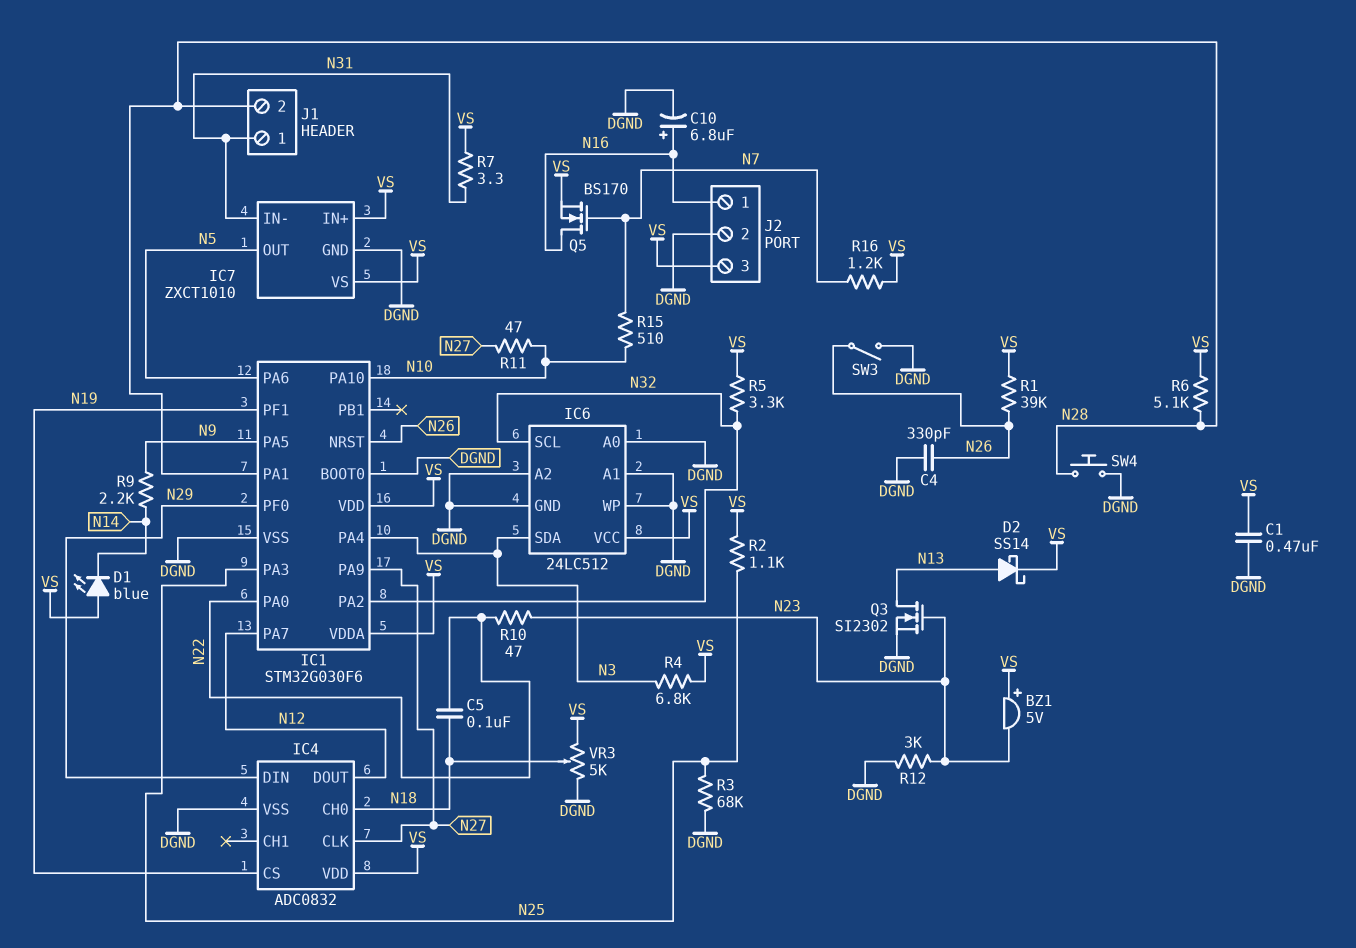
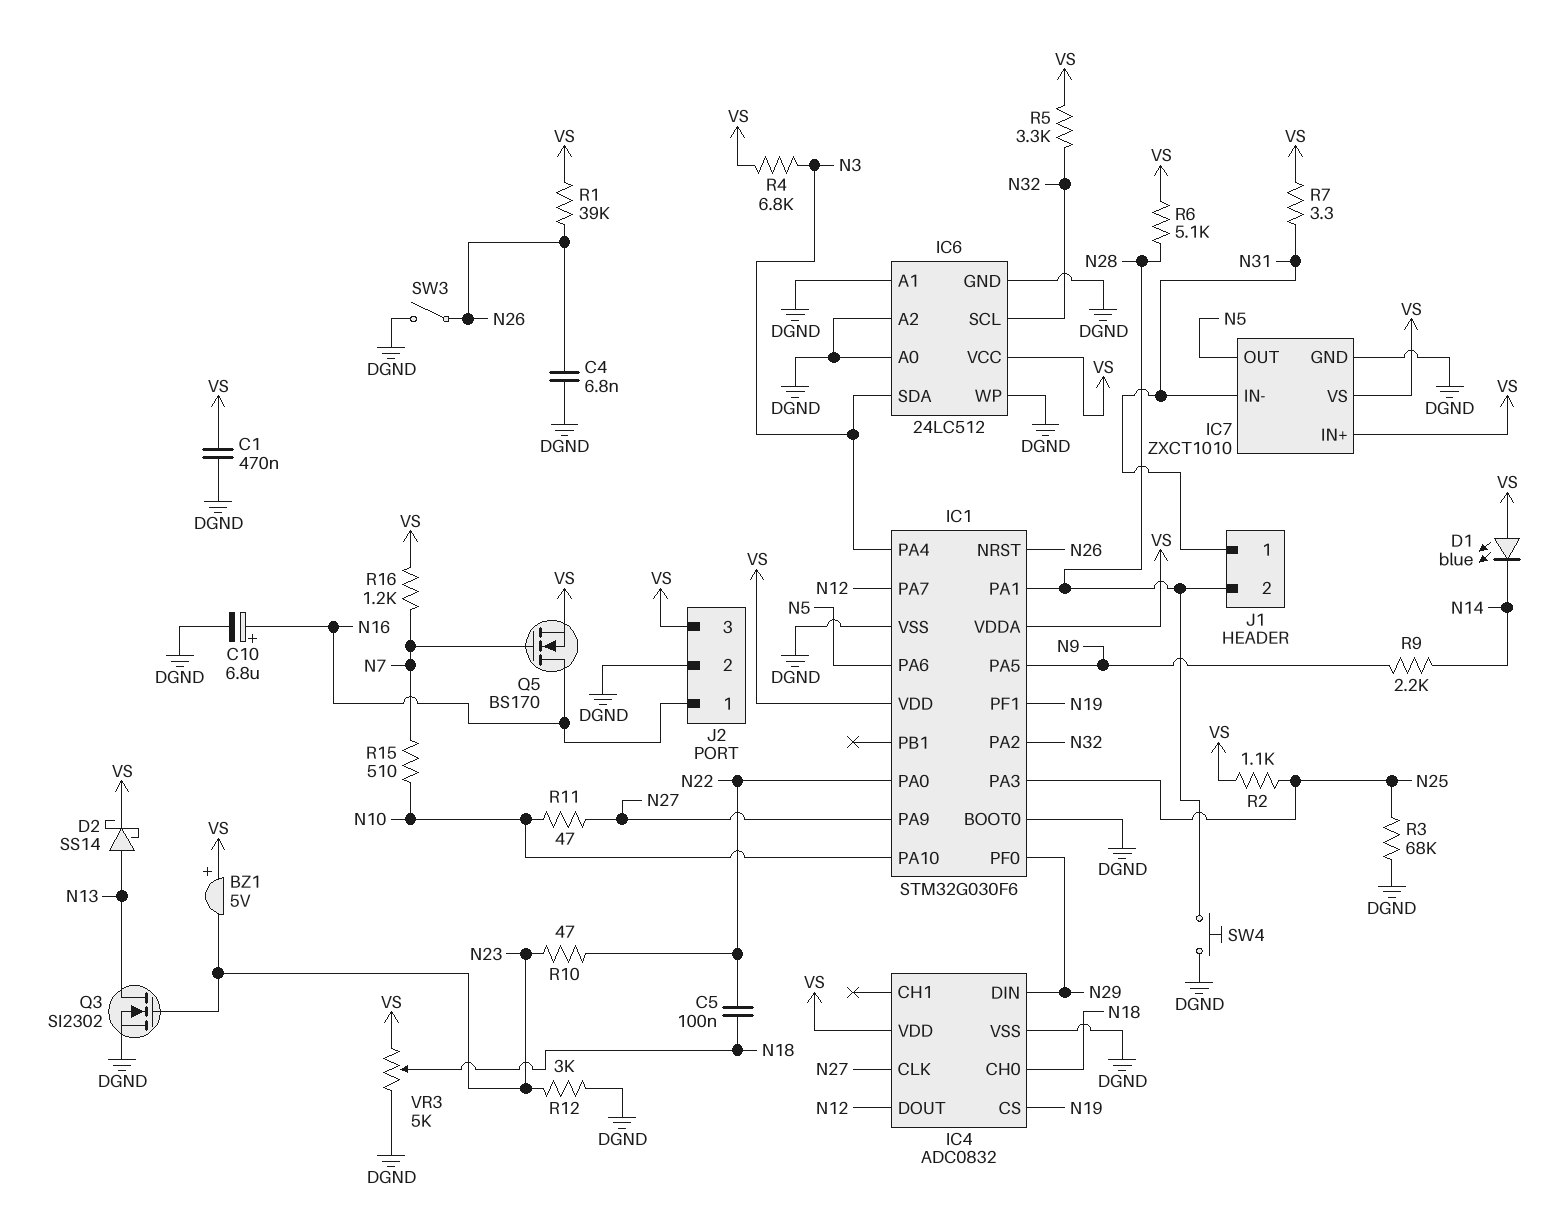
C4: 330pF (DGND, N26) -> 6.8nF (DGND, N26)

